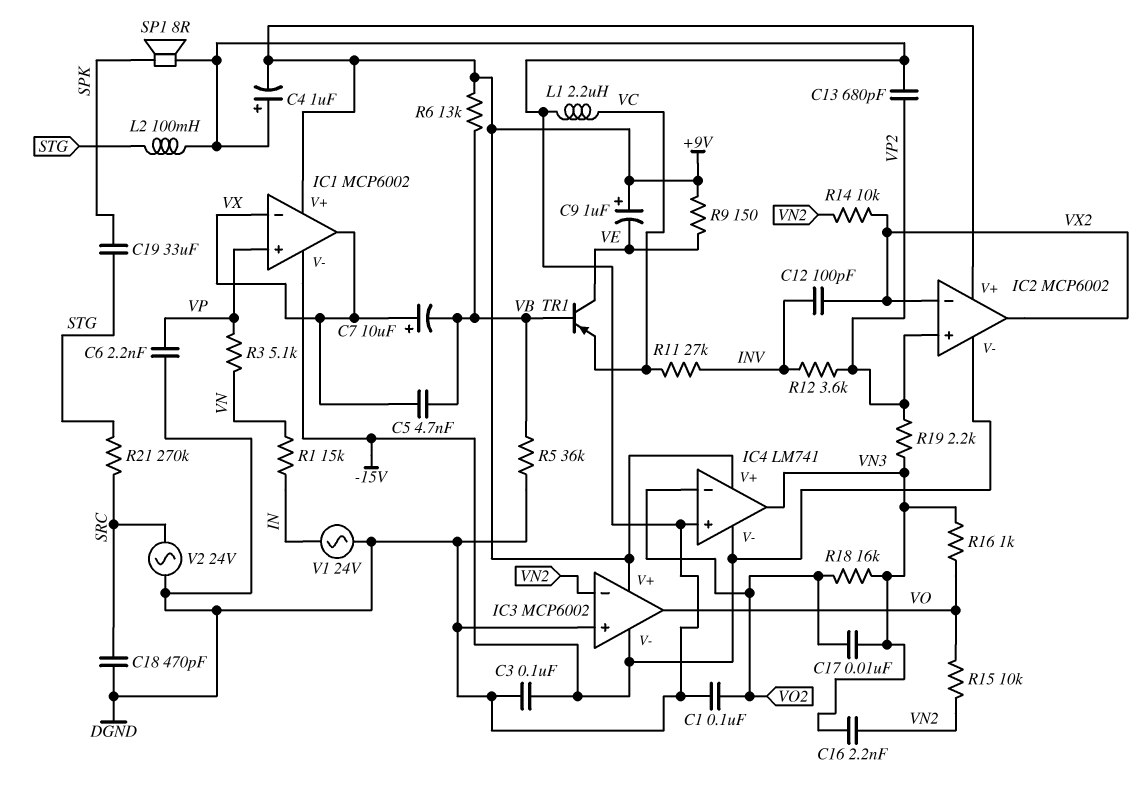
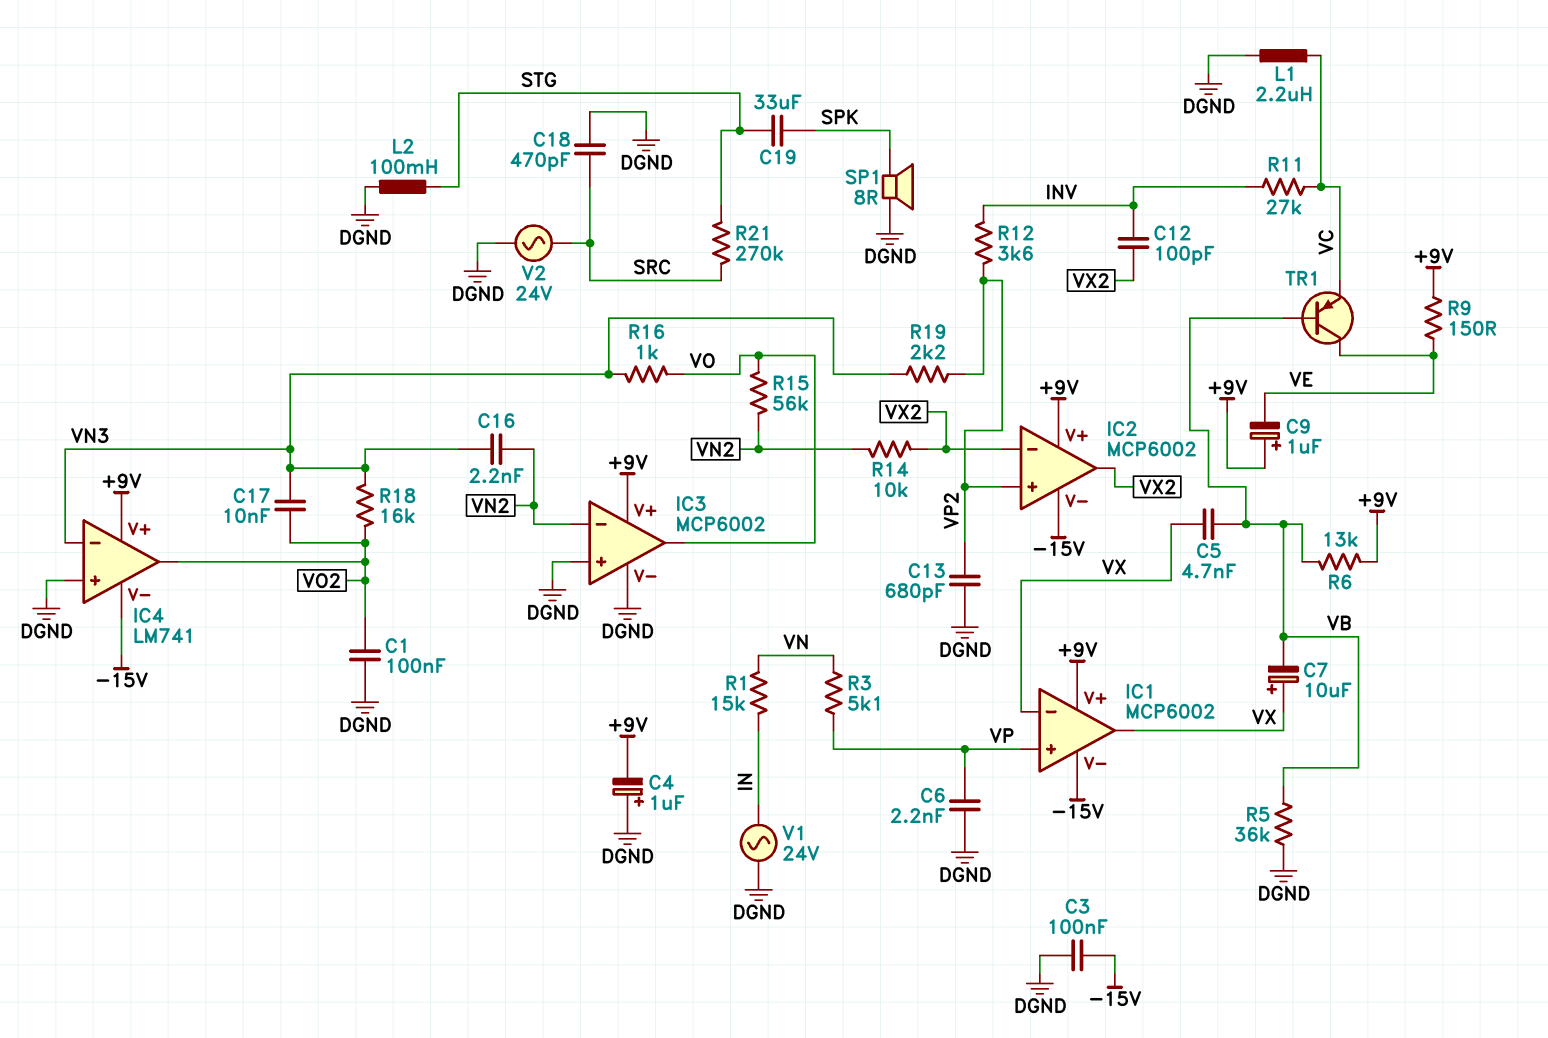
IC3 pin V-: -15V -> DGND
IC4 pin in-: VO2 -> VN3
IC4 pin out: VN3 -> VO2
R15: 10k (VN2, VO) -> 56k (VN2, VO)

